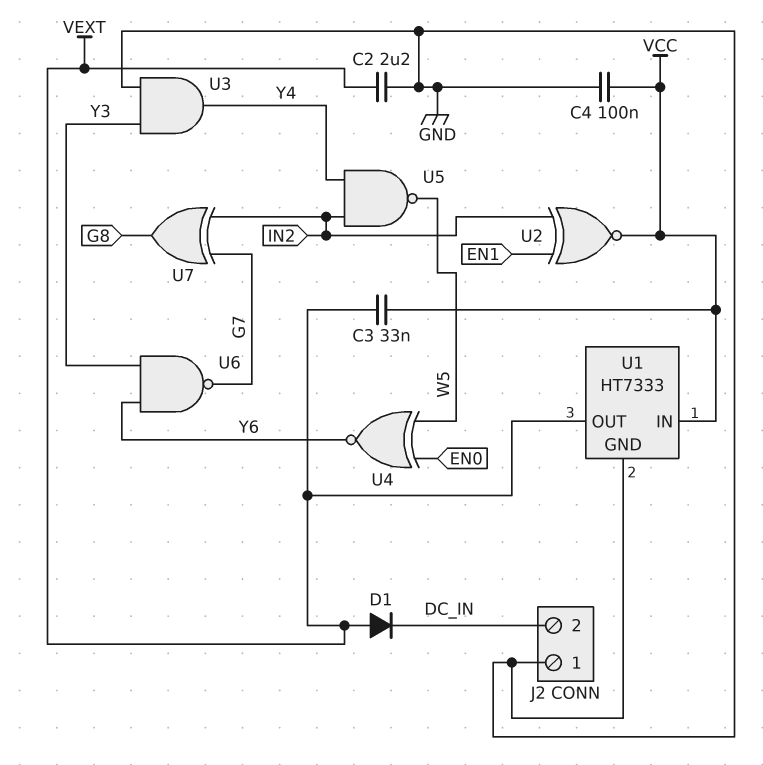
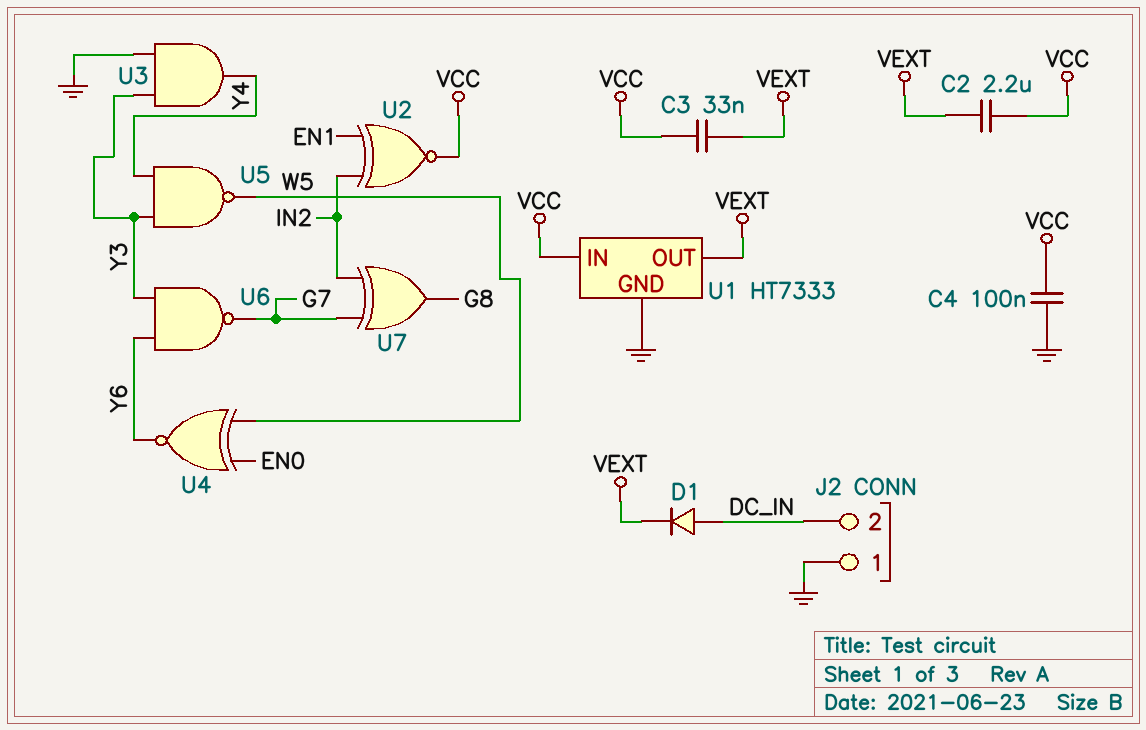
C2: 2.2uF (GND, VEXT) -> 2.2uF (VCC, VEXT)
D1: diode (A VEXT, K DC_IN) -> diode (A DC_IN, K VEXT)
U5: NAND (in IN2, in Y4, out W5) -> NAND (in Y3, in Y4, out W5)

